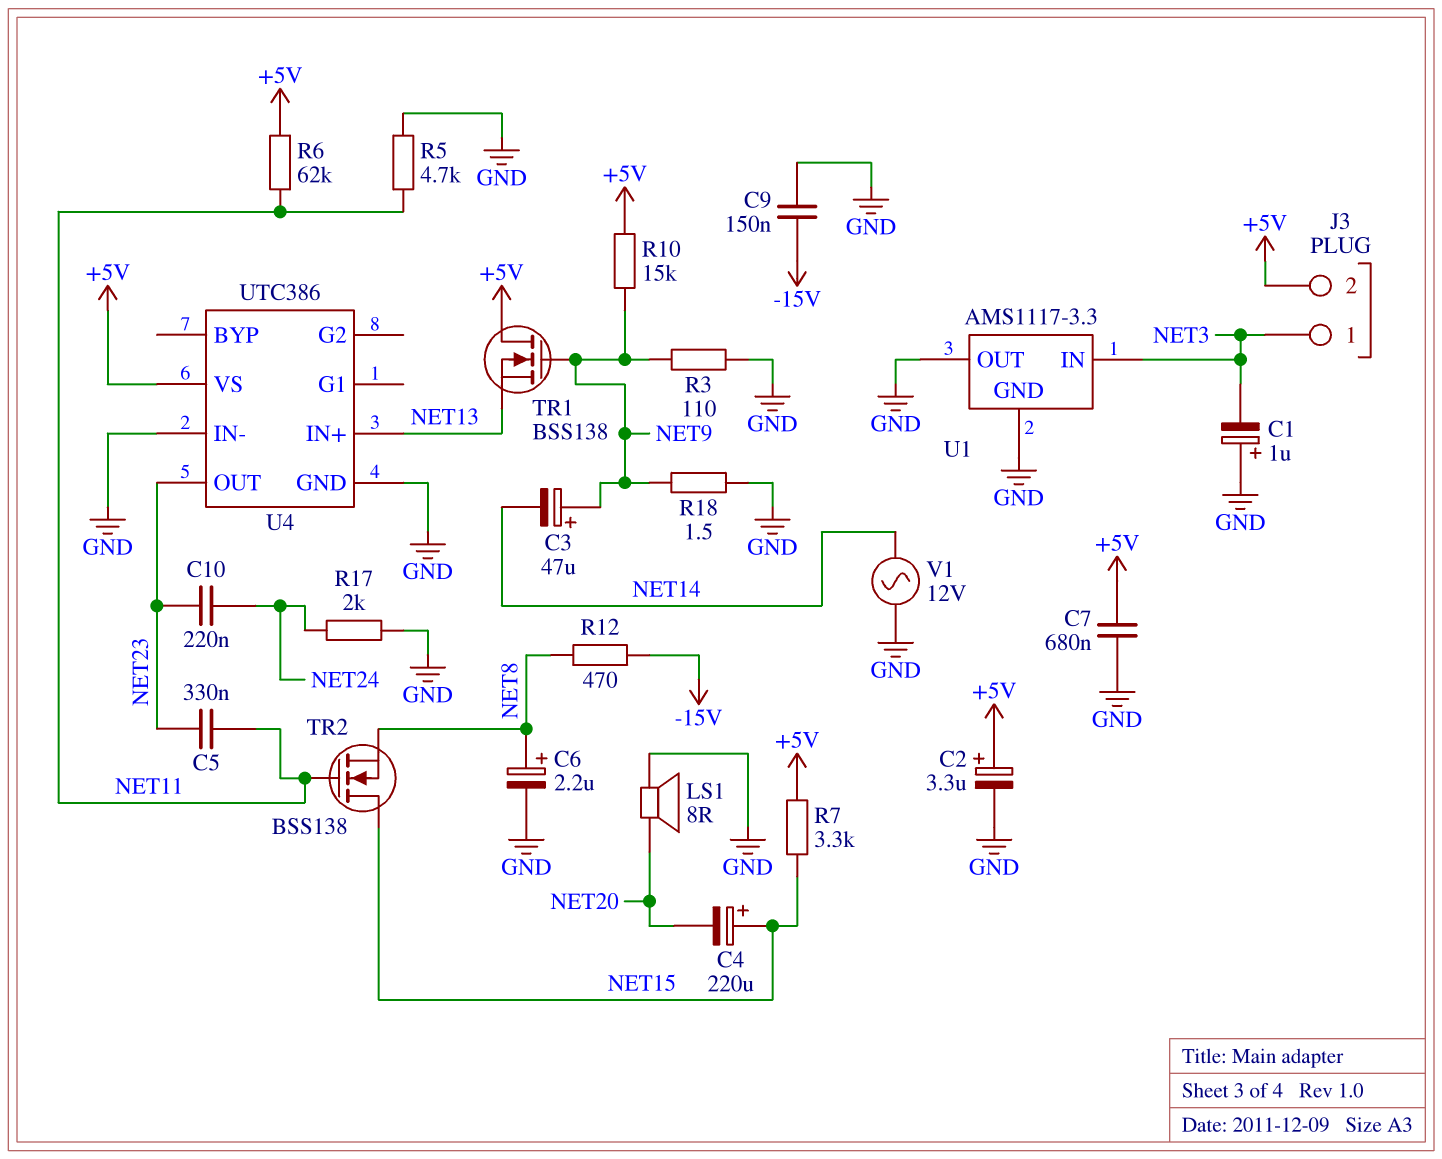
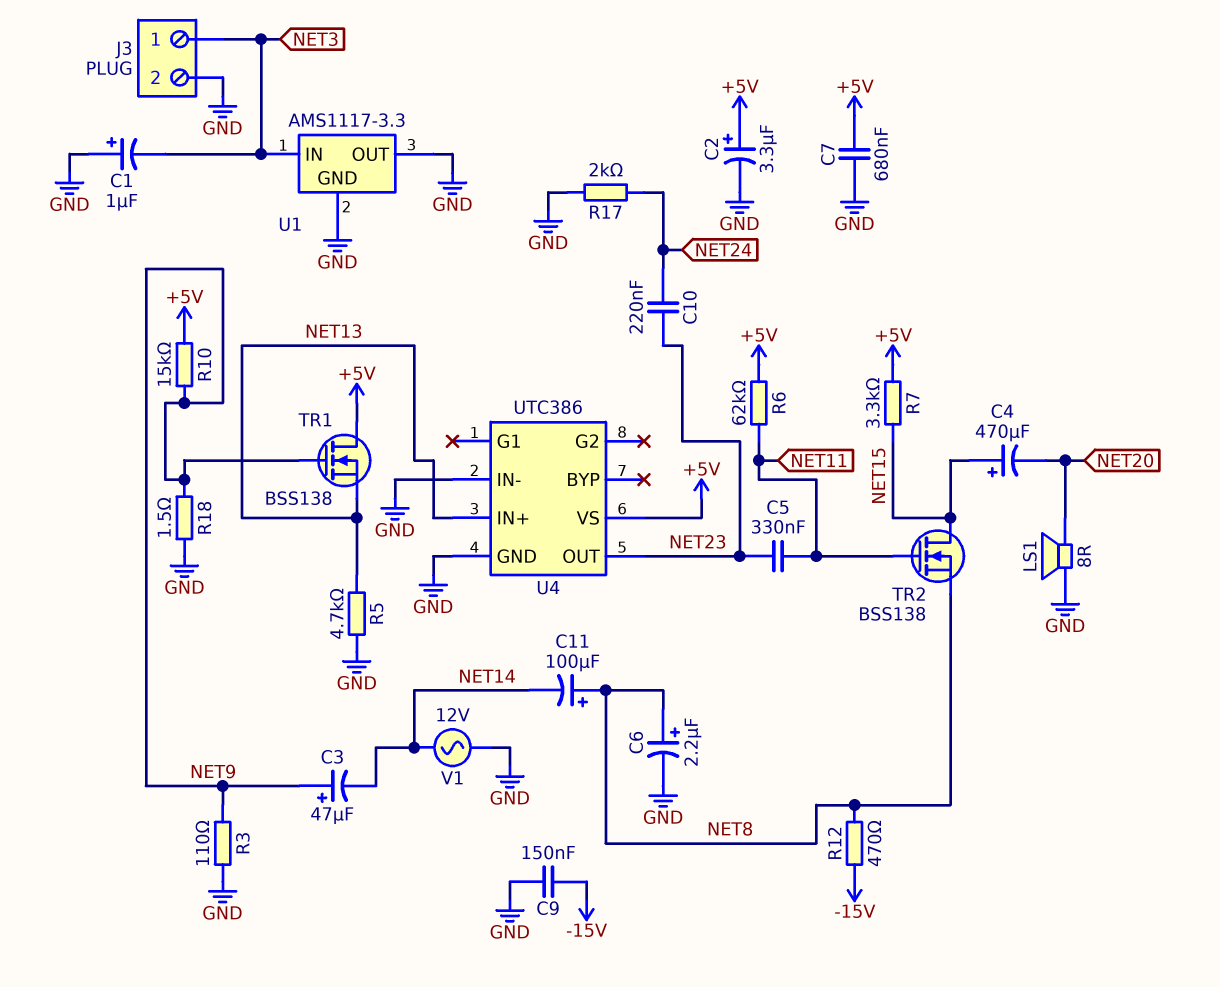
C4: 220uF (plus NET15, minus NET20) -> 470uF (plus NET15, minus NET20)
C11: none -> 100uF (plus NET8, minus NET14)
J3 pin 2: +5V -> GND
R5: 4.7k (GND, NET11) -> 4.7k (GND, NET13)

